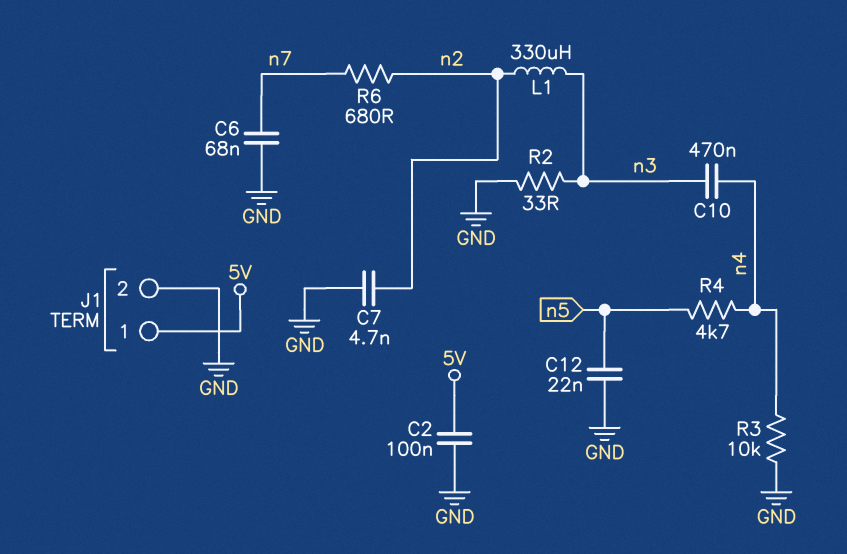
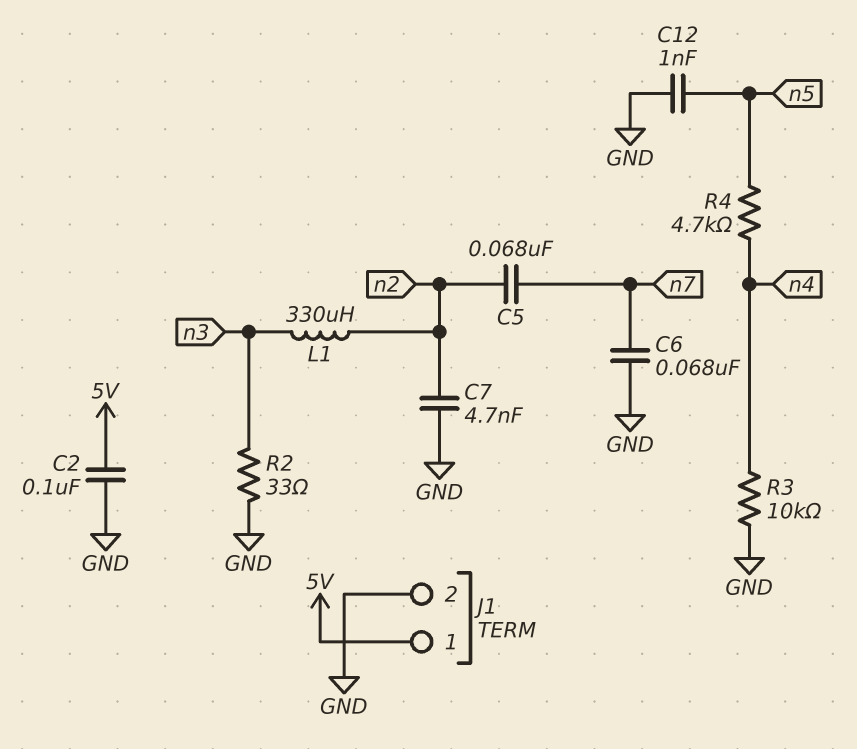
C5: none -> 68nF (n2, n7)
C10: 470nF (n3, n4) -> none
C12: 22nF (GND, n5) -> 1nF (GND, n5)
R6: 680 (n2, n7) -> none

